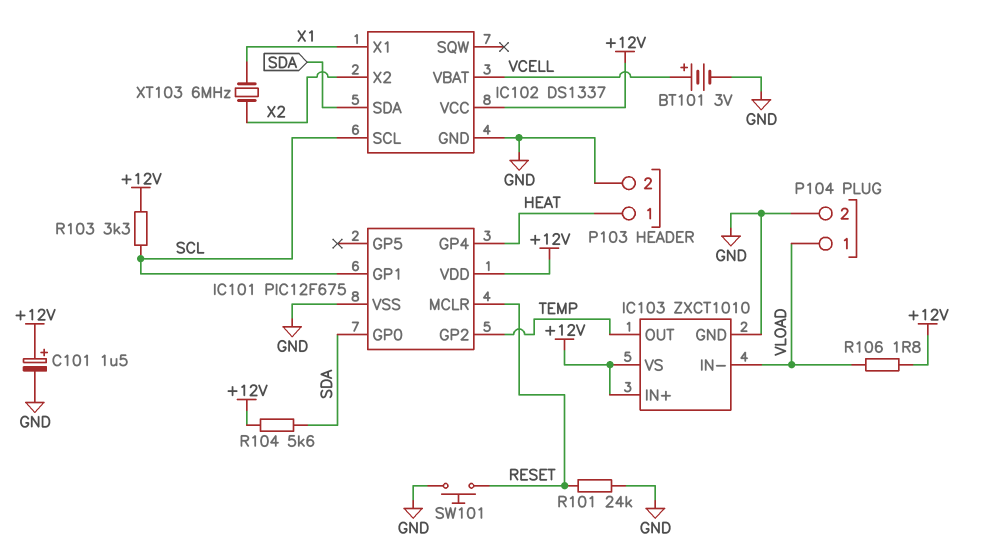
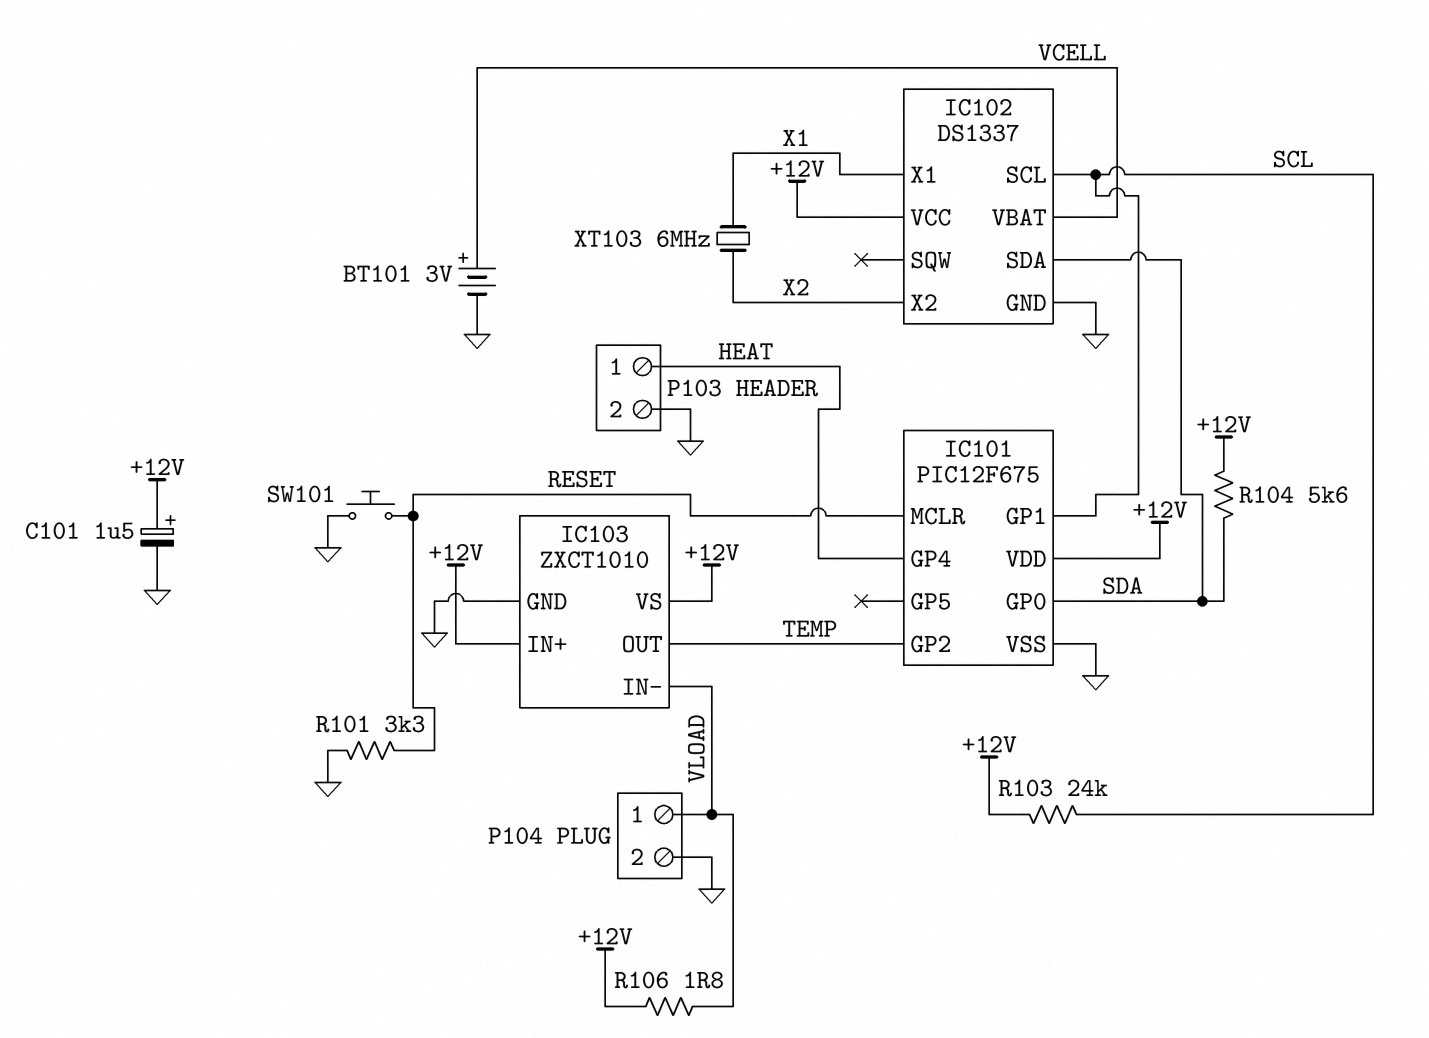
R101: 24k (GND, RESET) -> 3.3k (GND, RESET)
R103: 3.3k (+12V, SCL) -> 24k (+12V, SCL)

